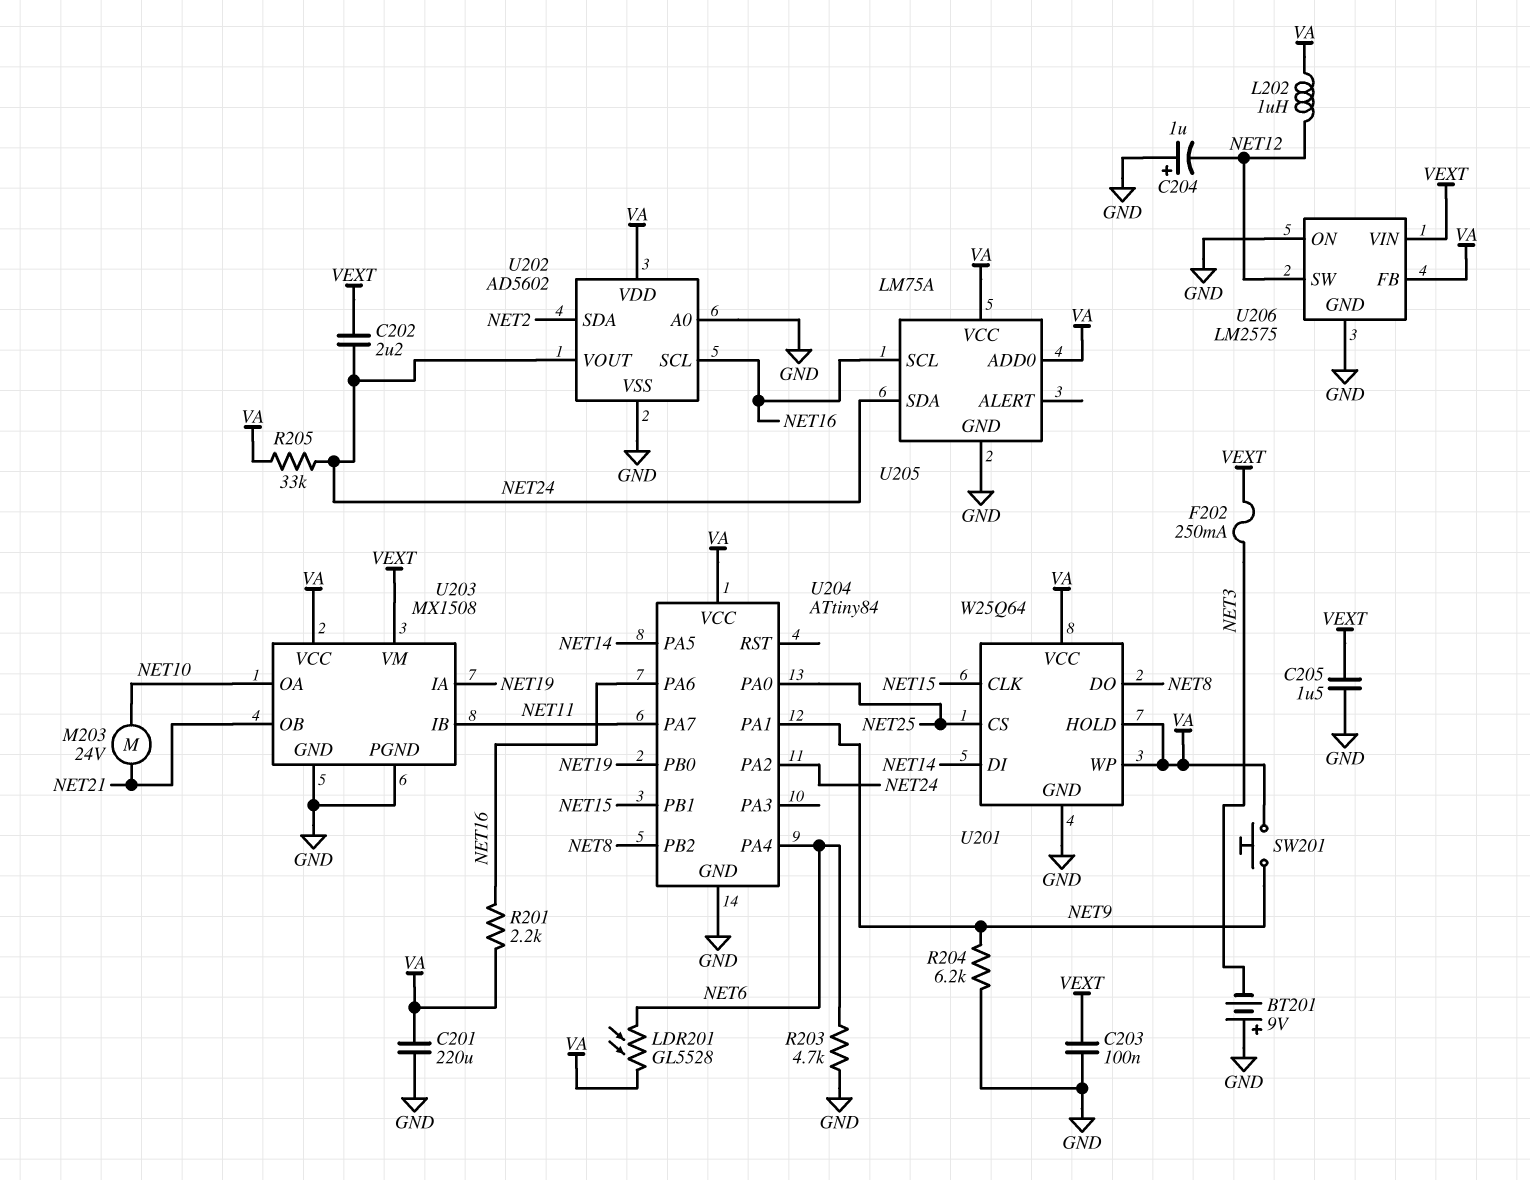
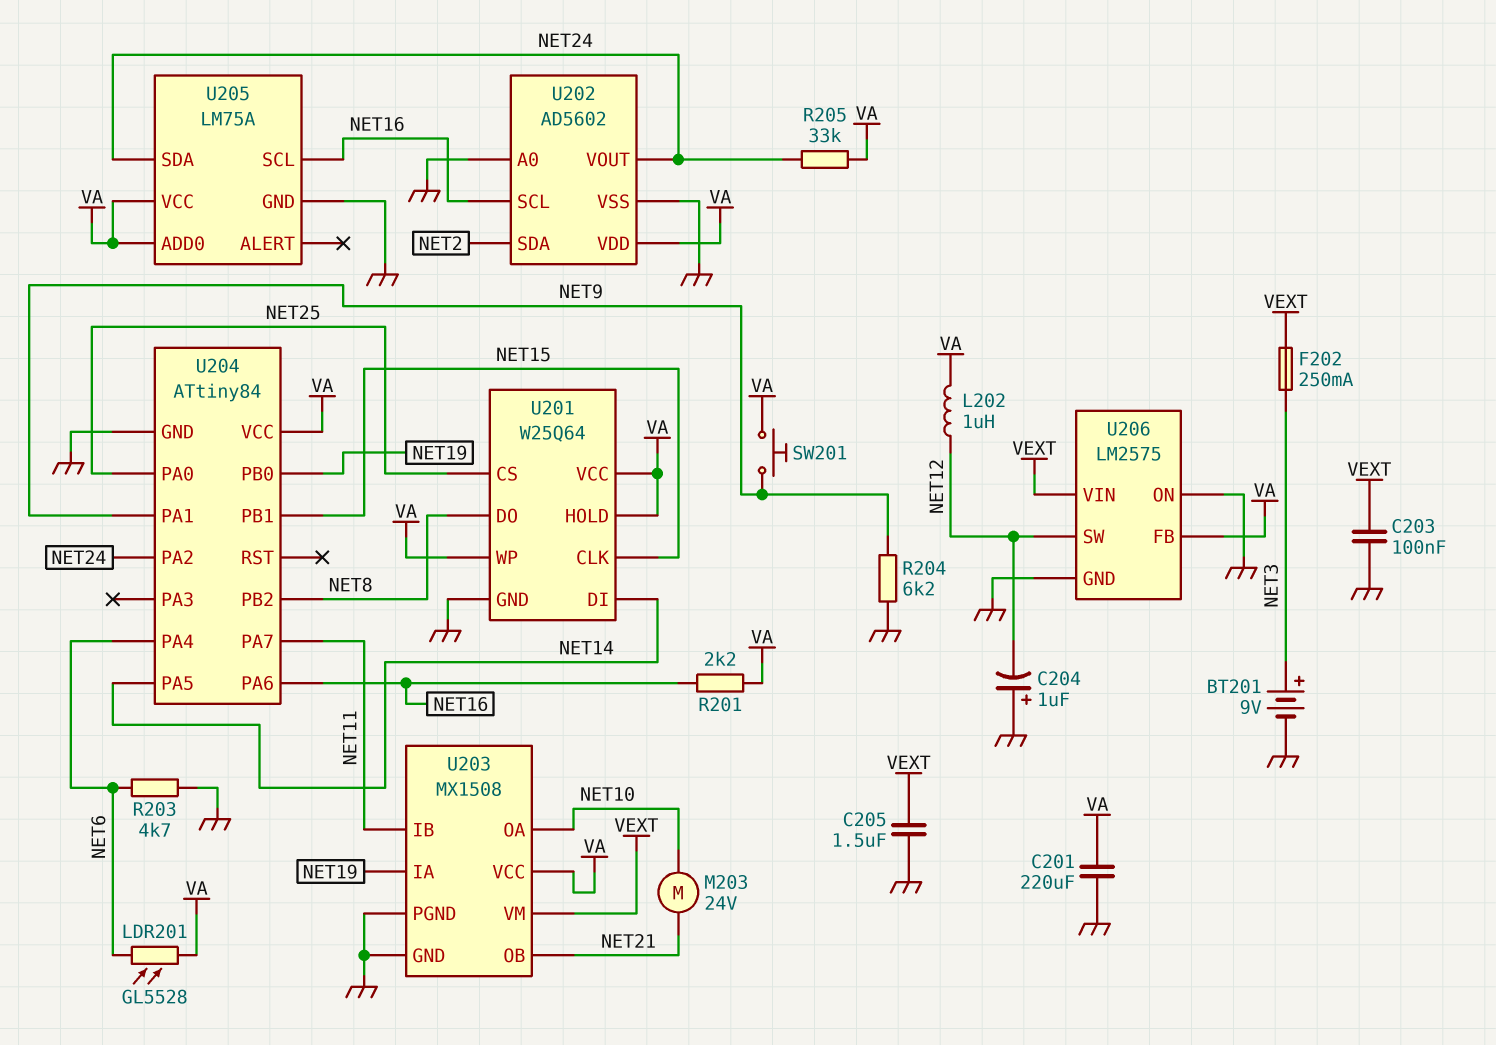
BT201: 9V (plus GND, minus NET3) -> 9V (plus NET3, minus GND)
C202: 2.2uF (NET24, VEXT) -> none

